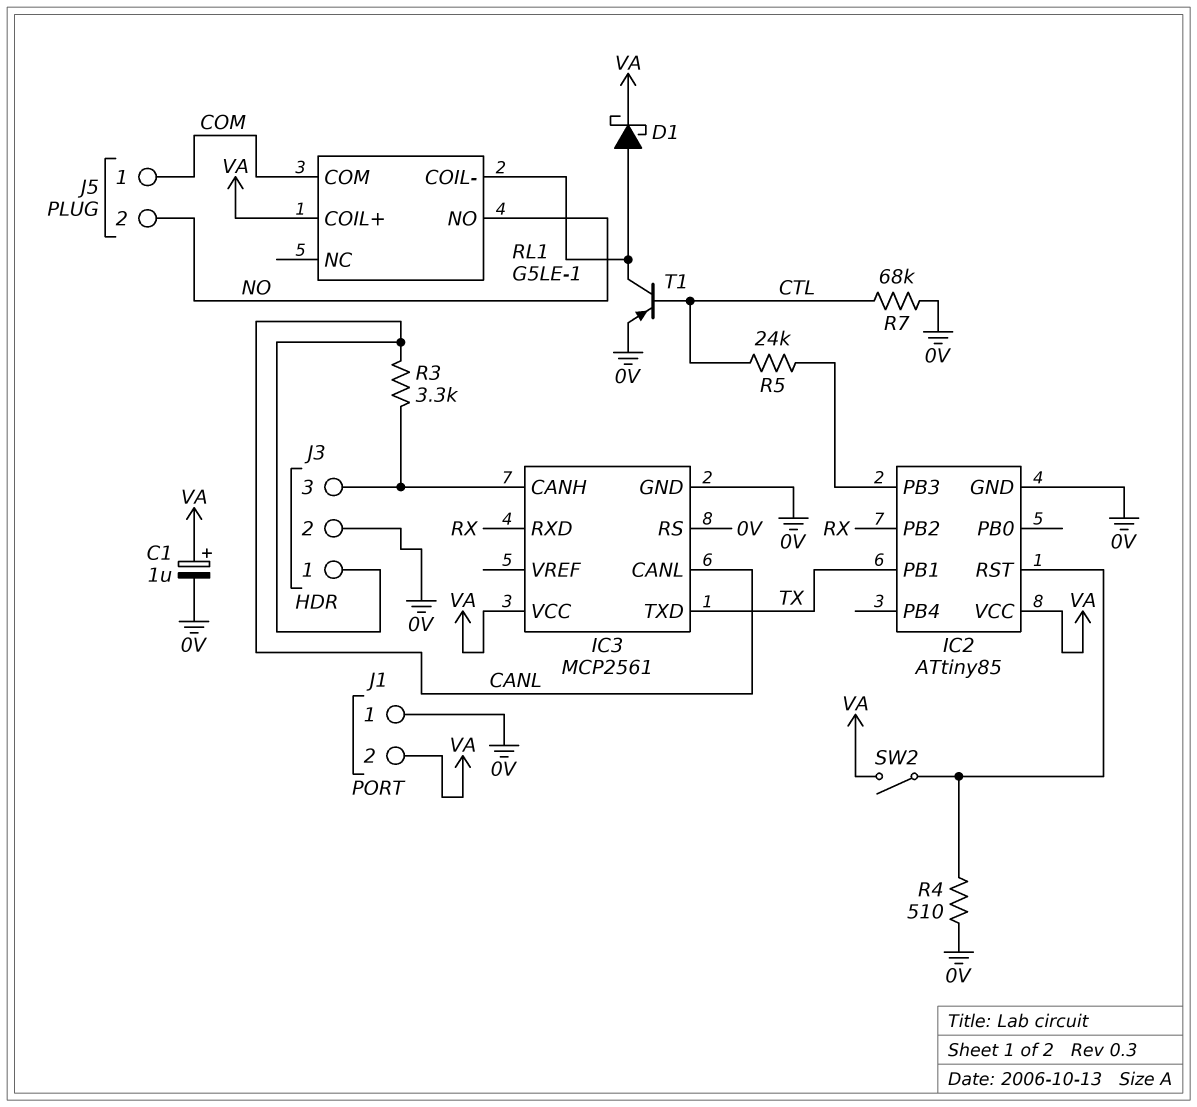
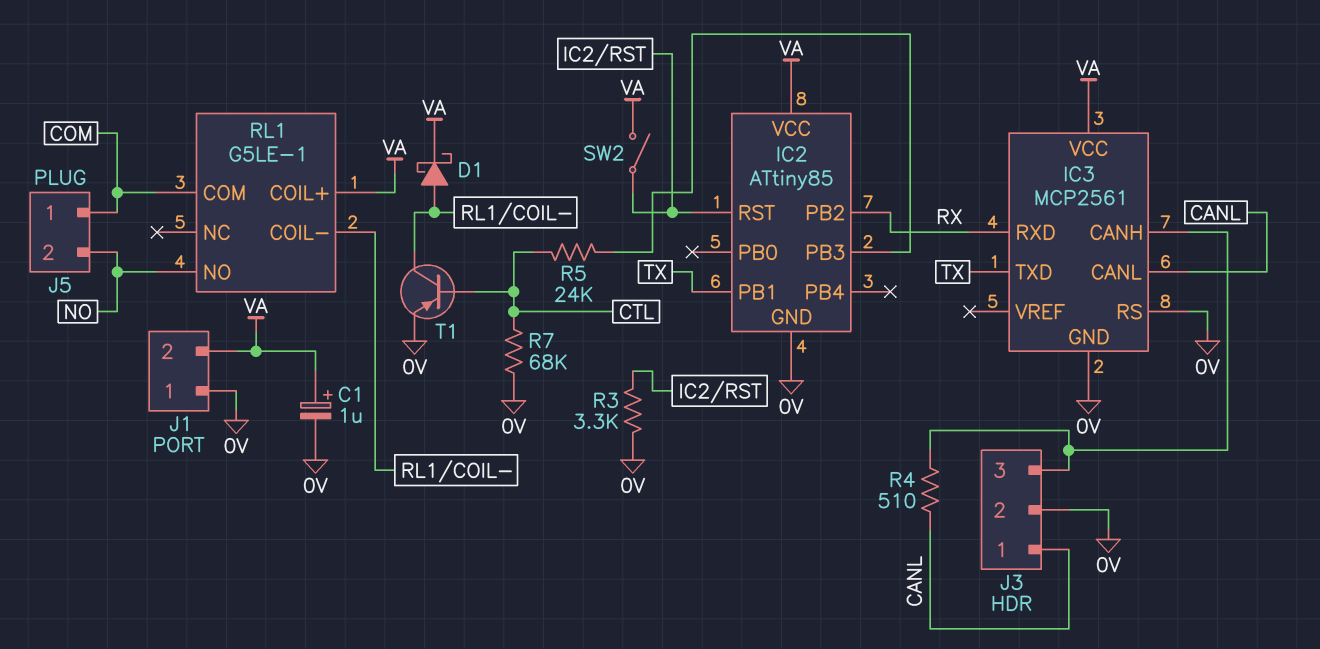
R3: 3.3k (CANL, IC3/CANH) -> 3.3k (0V, IC2/RST)
R4: 510 (0V, IC2/RST) -> 510 (CANL, IC3/CANH)

